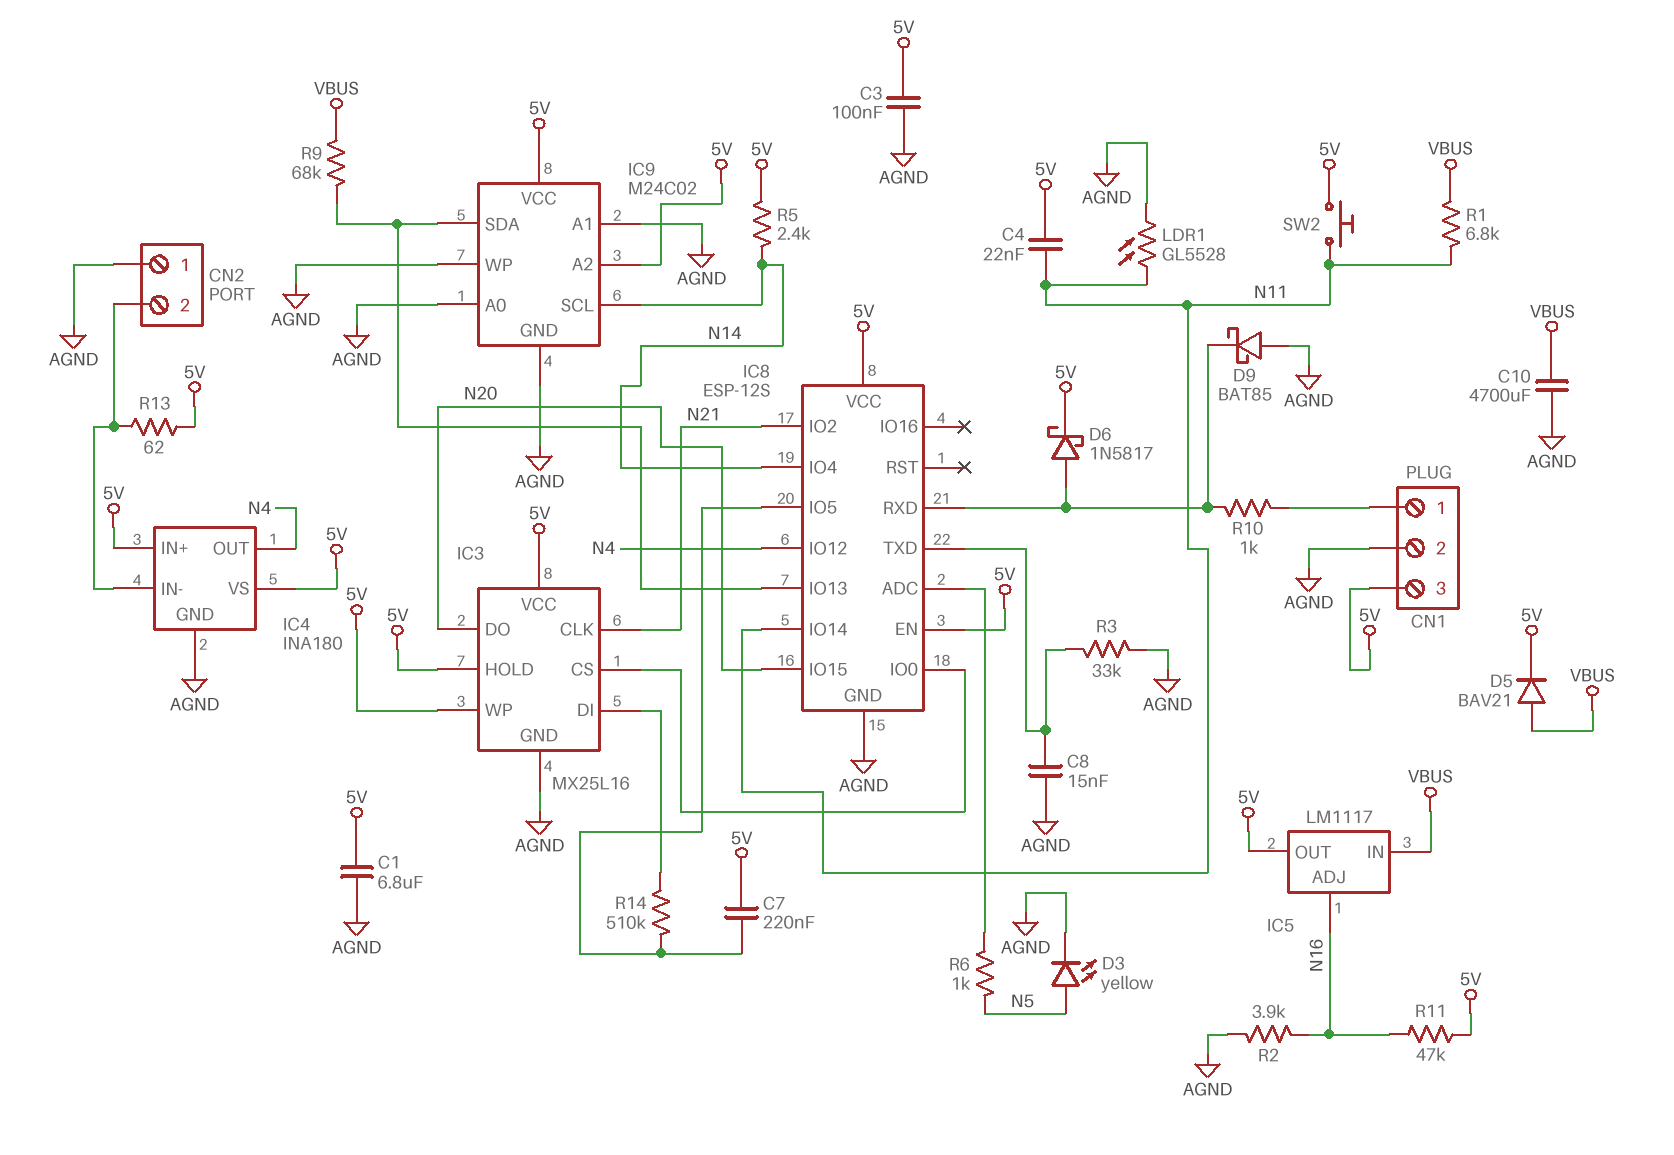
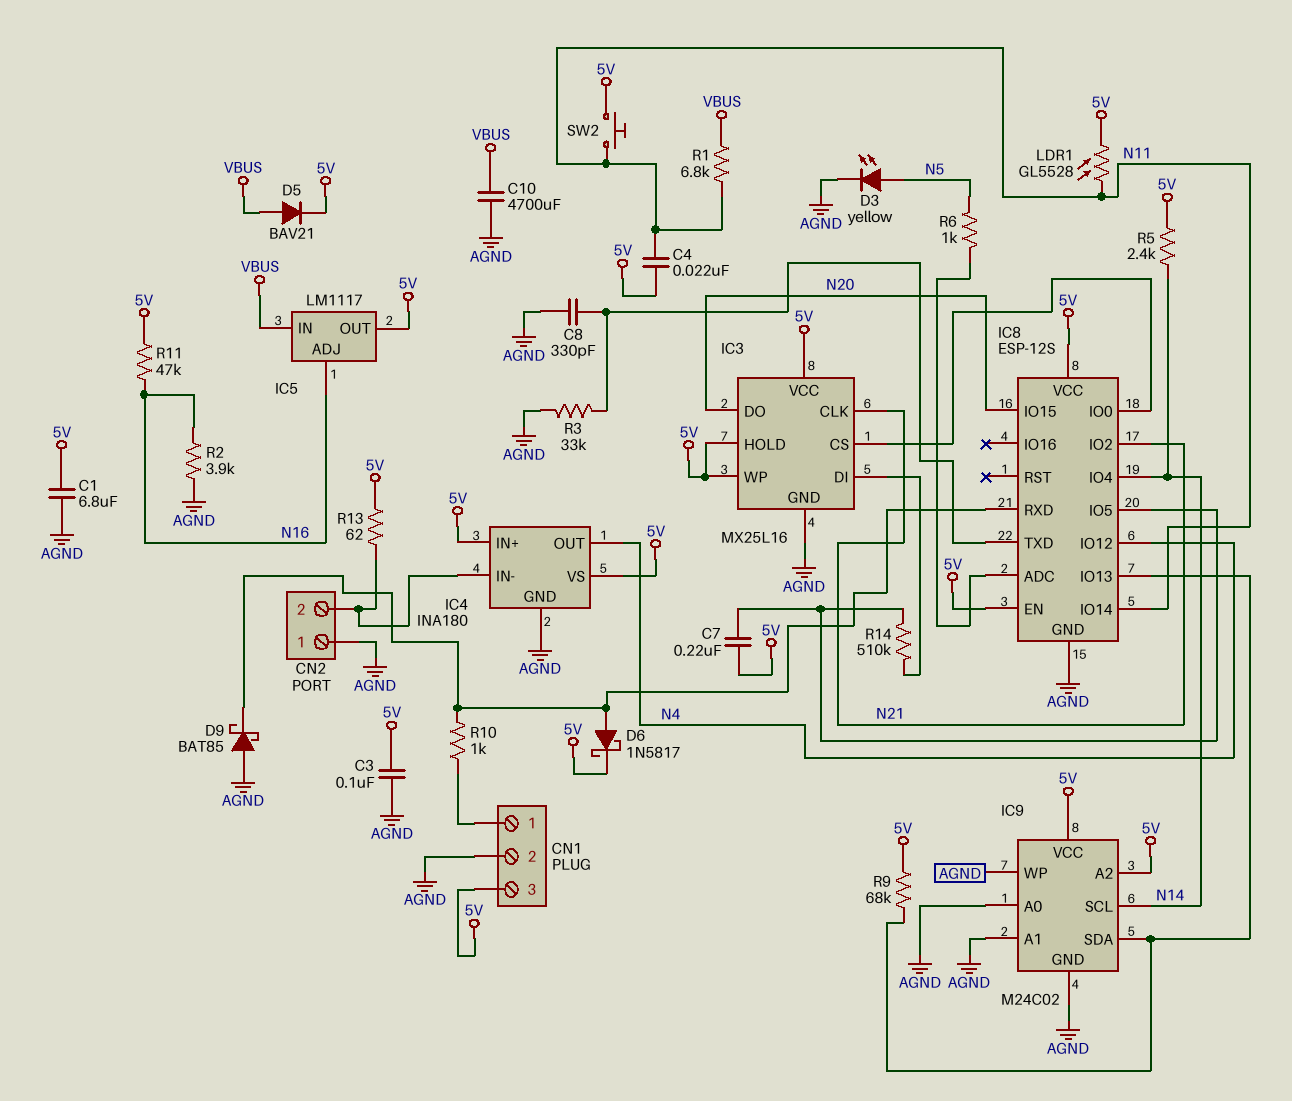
C8: 15nF (AGND, IC8/TXD) -> 330pF (AGND, IC8/TXD)
LDR1: GL5528 (AGND, N11) -> GL5528 (5V, N11)
R9: 68k (IC8/IO13, VBUS) -> 68k (5V, IC8/IO13)

